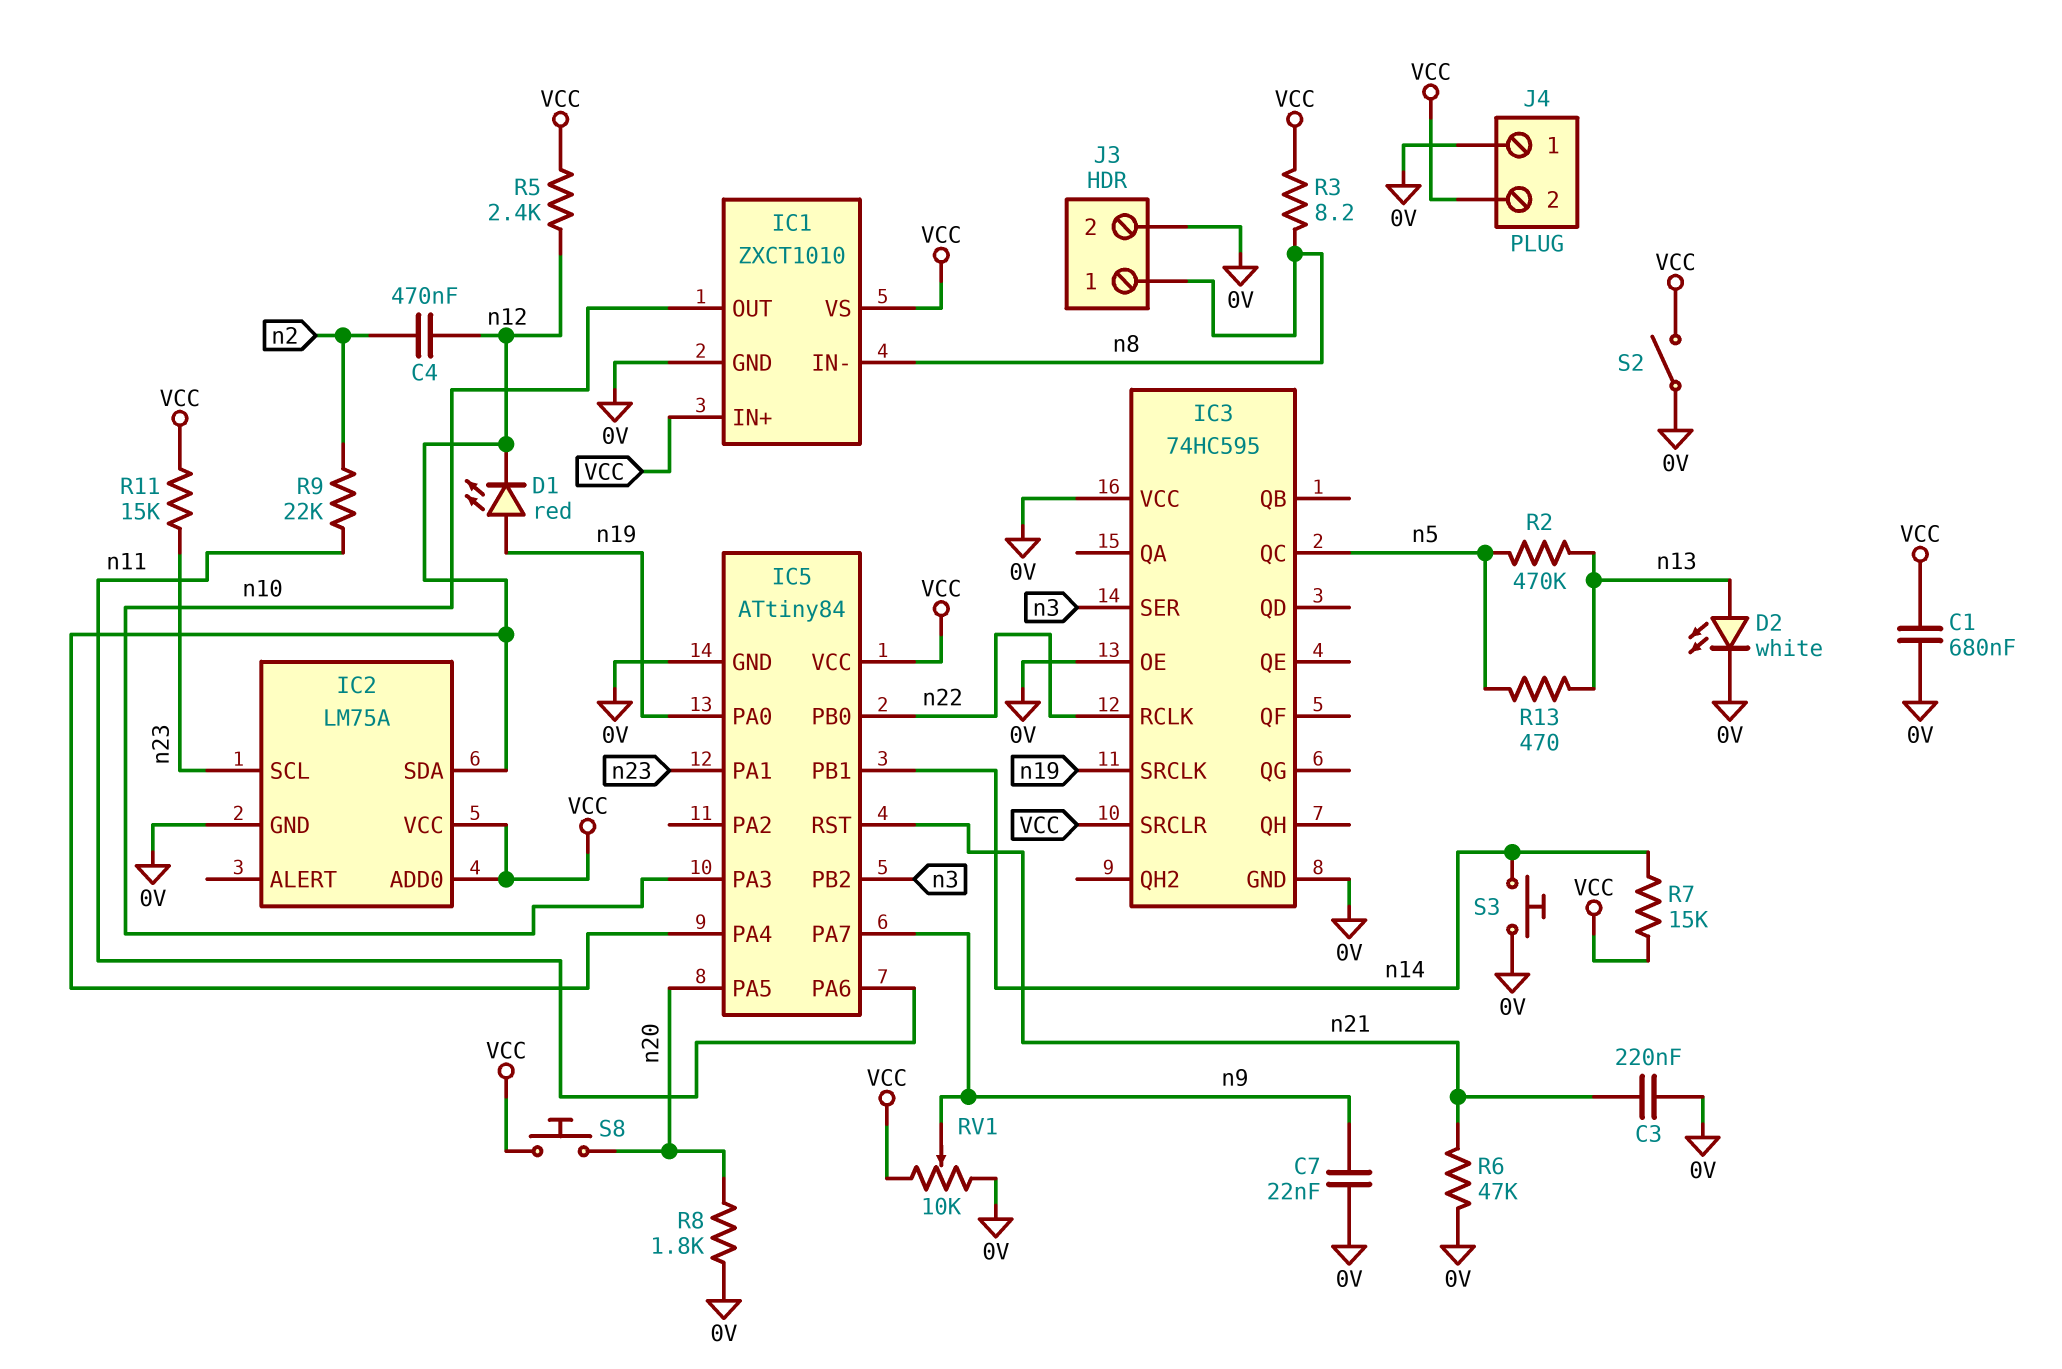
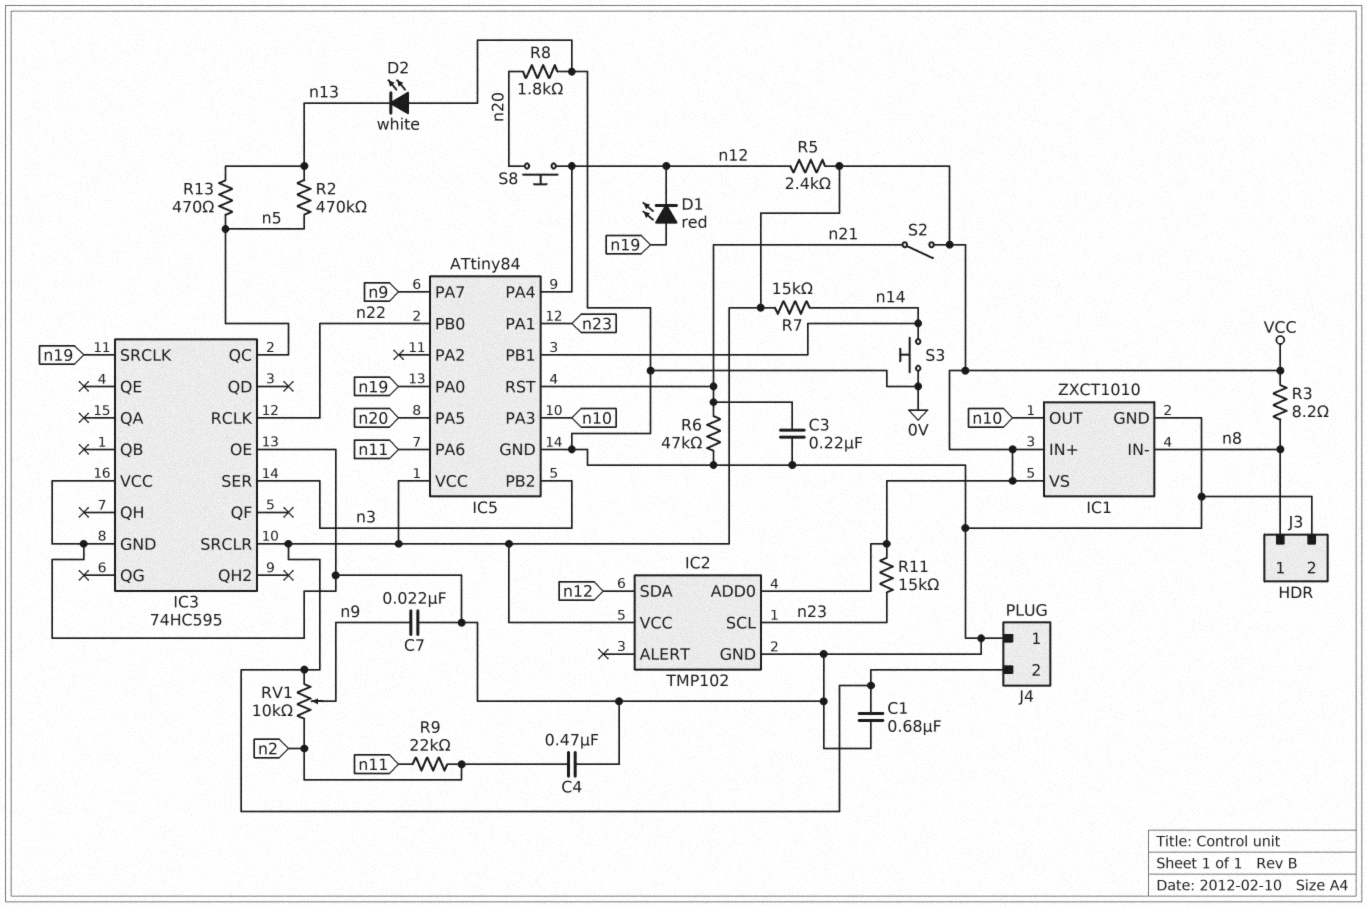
C4: 470nF (n2, n12) -> 470nF (0V, n2)
D2: LED white (A n13, K 0V) -> LED white (A 0V, K n13)
IC2: LM75A -> TMP102
RV1: 10k (0V, VCC, wiper n9) -> 10k (VCC, n2, wiper n9)
S2: switch (0V, VCC) -> switch (VCC, n21)
S8: button (VCC, n20) -> button (n12, n20)

